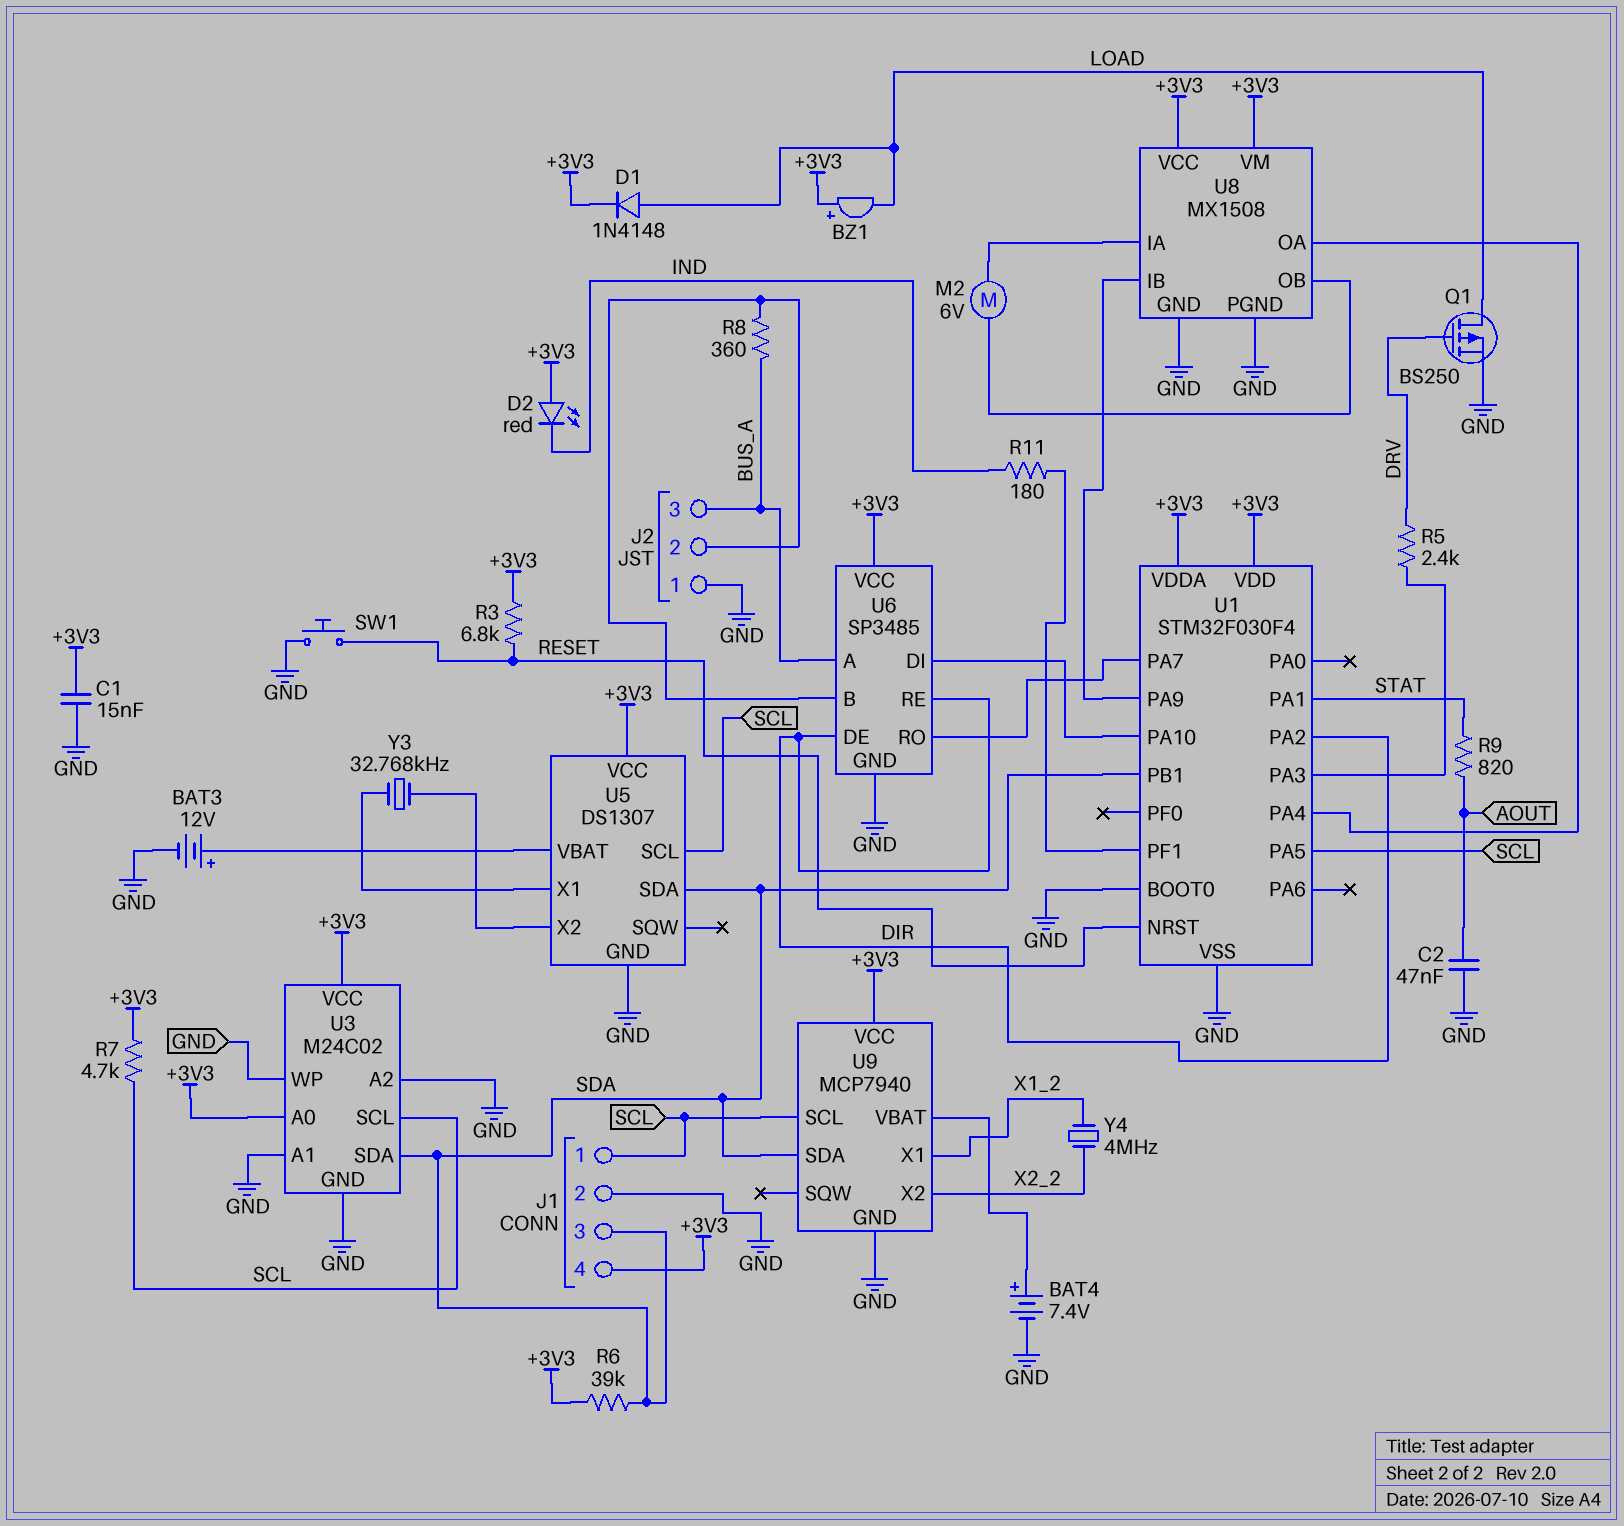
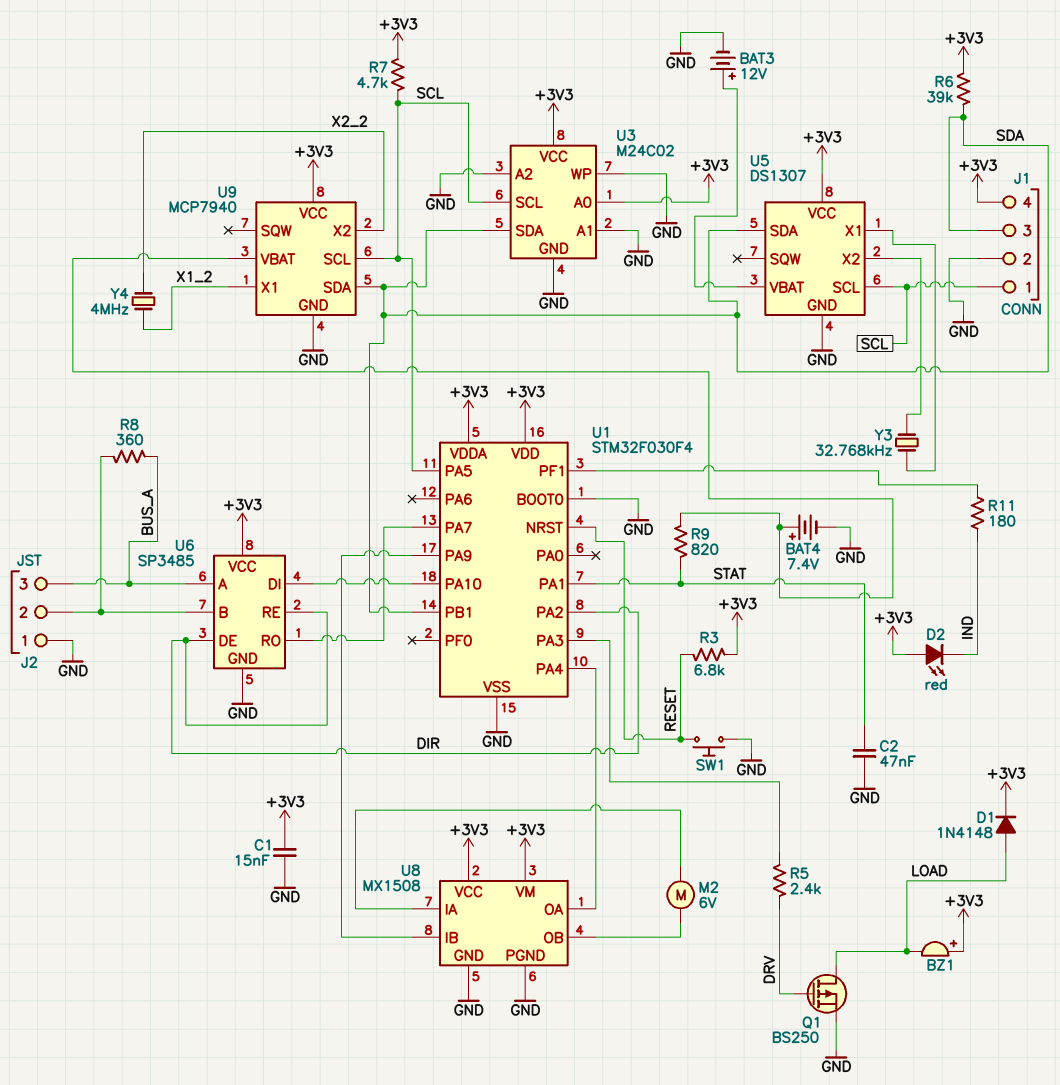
C2: 47nF (AOUT, GND) -> 47nF (GND, STAT)
R9: 820 (AOUT, STAT) -> 820 (STAT, U9/VBAT)

